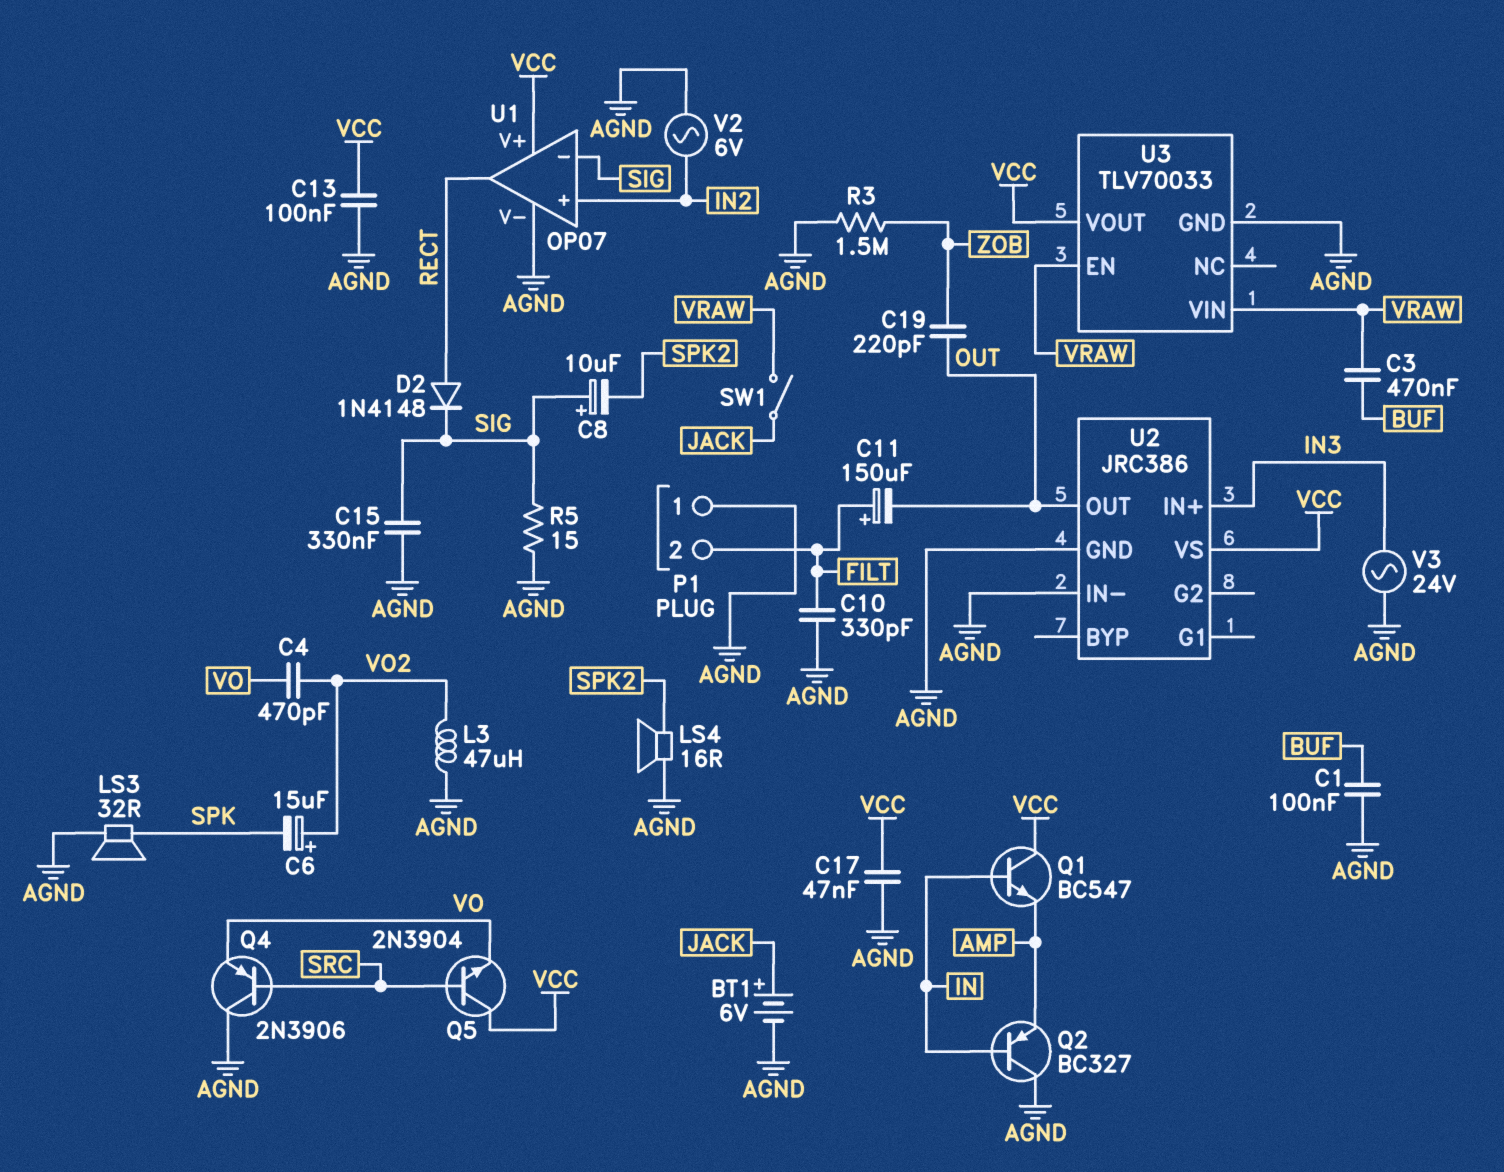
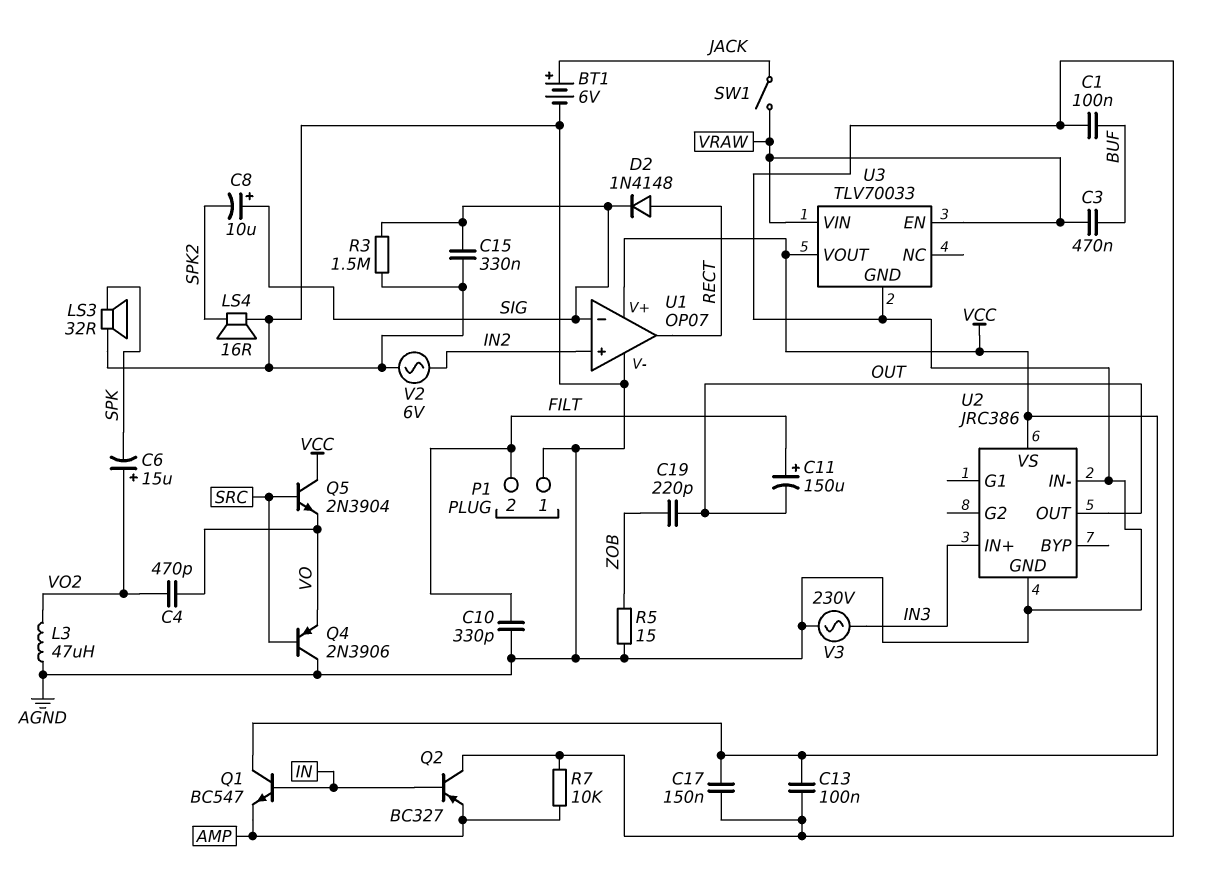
C17: 47nF (AGND, VCC) -> 150nF (AGND, VCC)
R3: 1.5M (AGND, ZOB) -> 1.5M (AGND, SIG)
R5: 15 (AGND, SIG) -> 15 (AGND, ZOB)
R7: none -> 10k (AGND, AMP)
V3: AC 24V (AGND, IN3) -> AC 230V (AGND, IN3)

